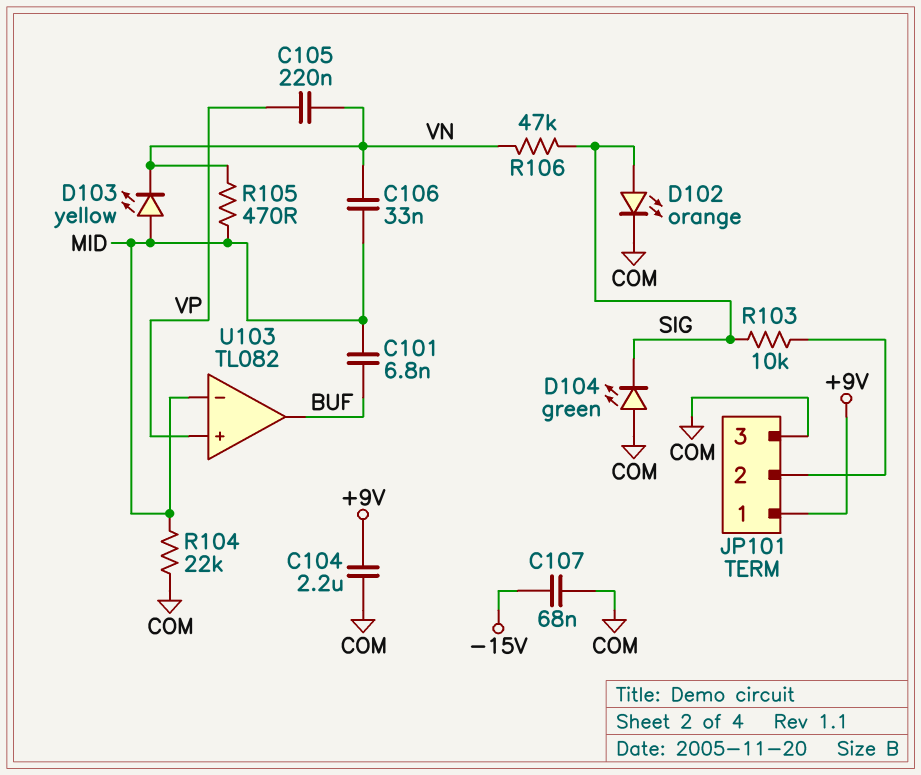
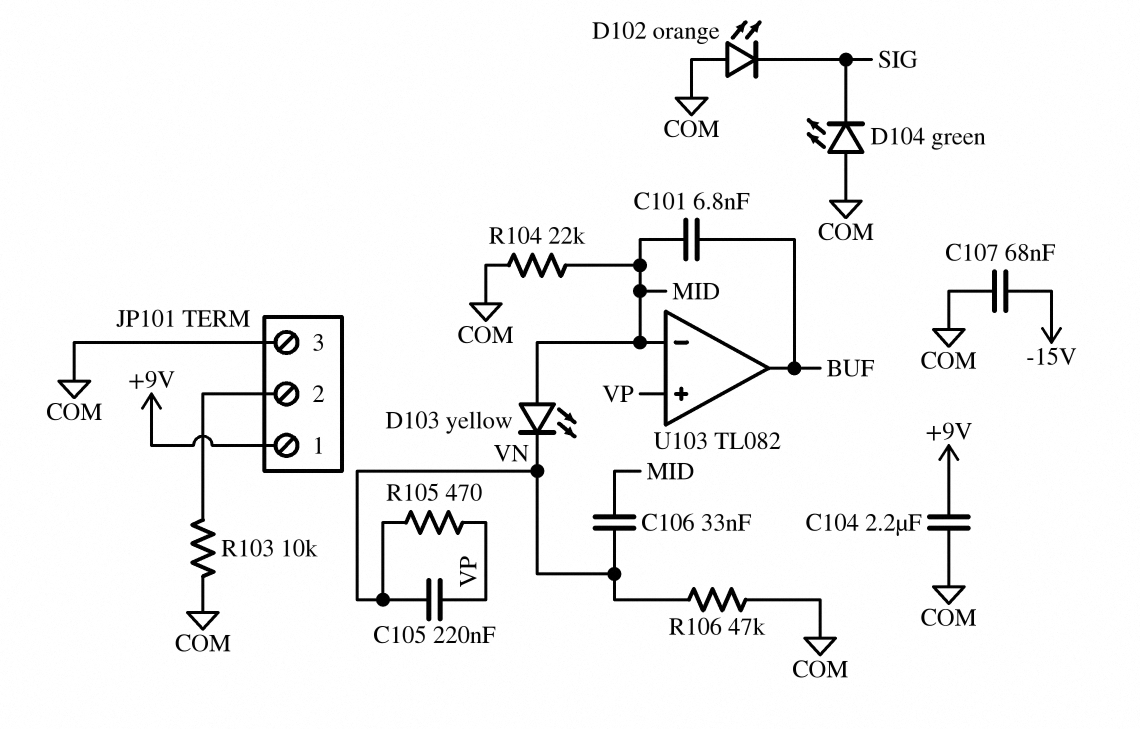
D102: LED orange (A SIG, K COM) -> LED orange (A COM, K SIG)
R103: 10k (JP101/2, SIG) -> 10k (COM, JP101/2)
R105: 470 (MID, VN) -> 470 (VN, VP)
R106: 47k (SIG, VN) -> 47k (COM, VN)

